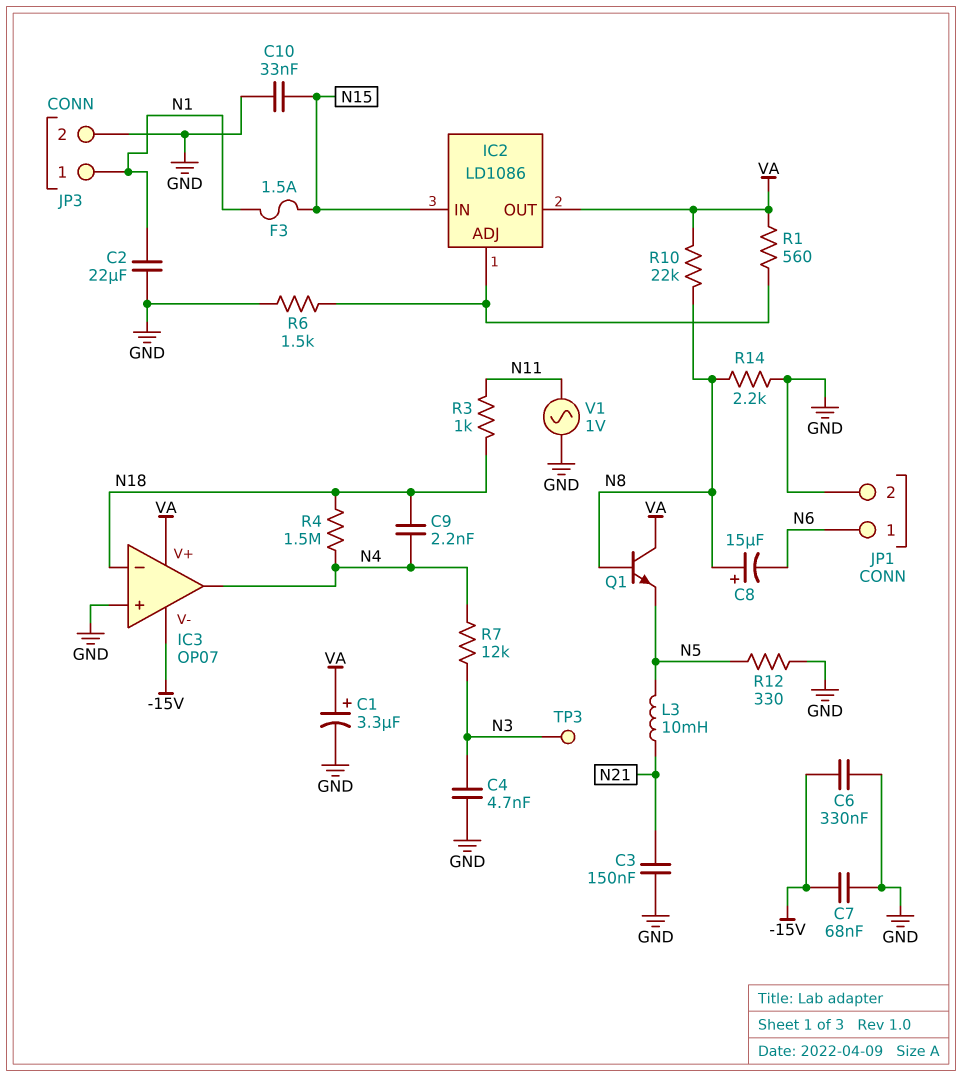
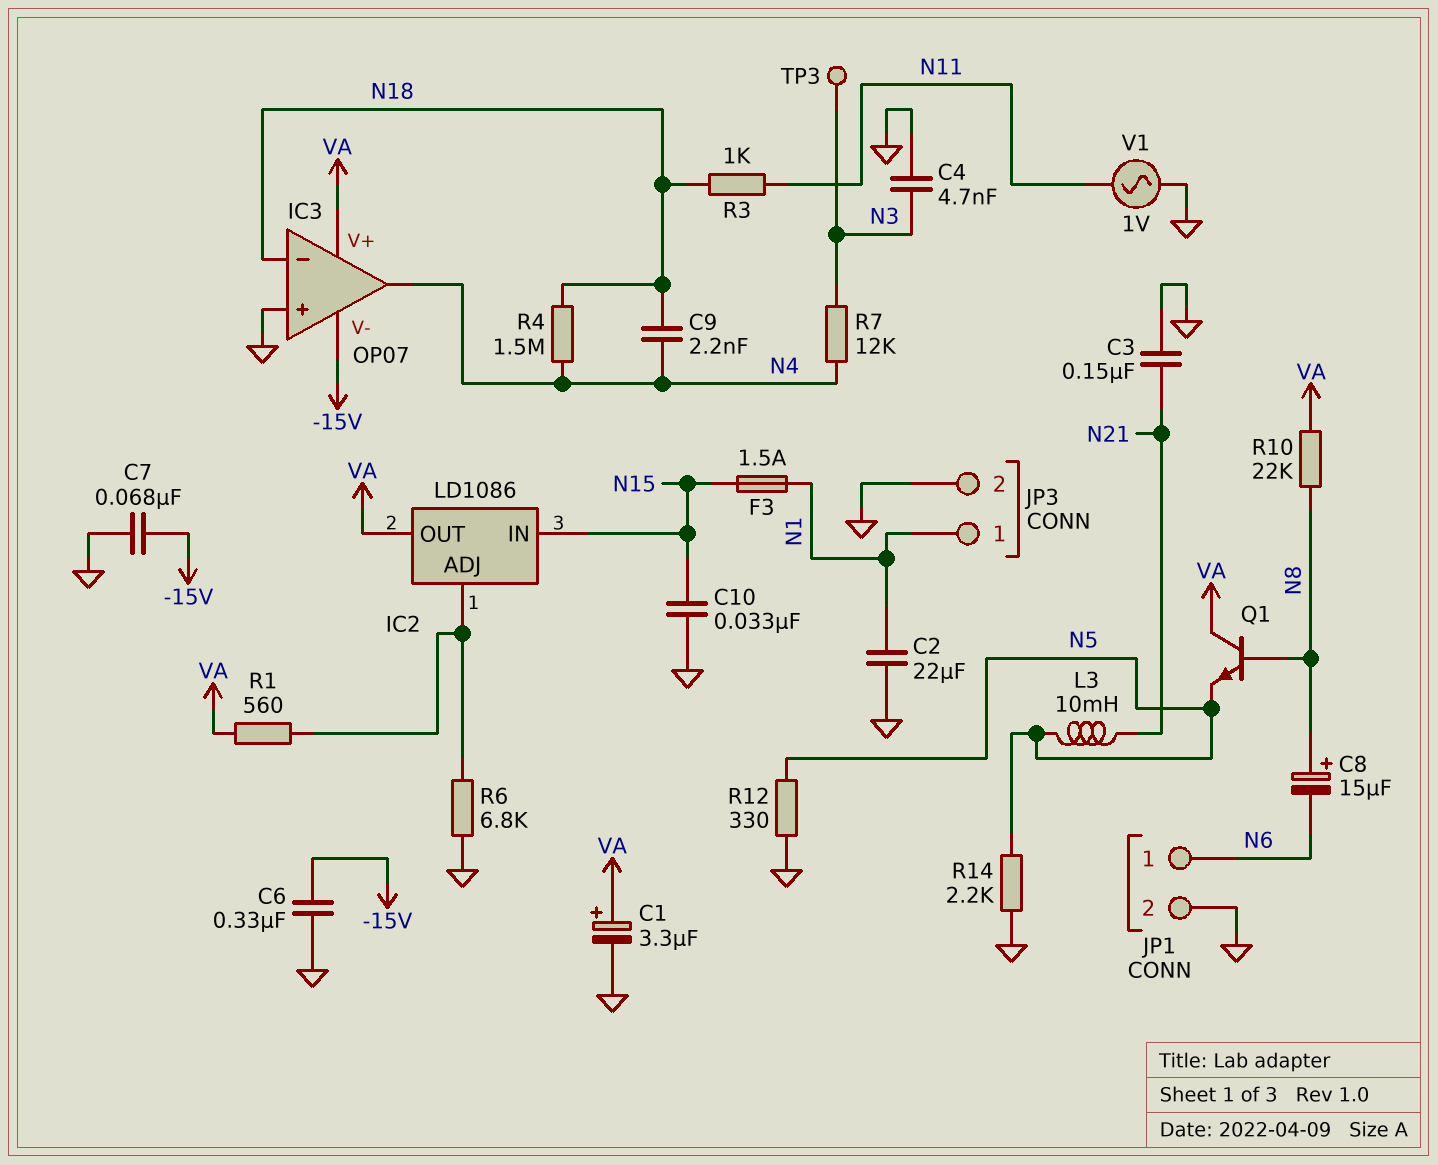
R6: 1.5k (GND, IC2/ADJ) -> 6.8k (GND, IC2/ADJ)
R14: 2.2k (GND, N8) -> 2.2k (GND, N5)

